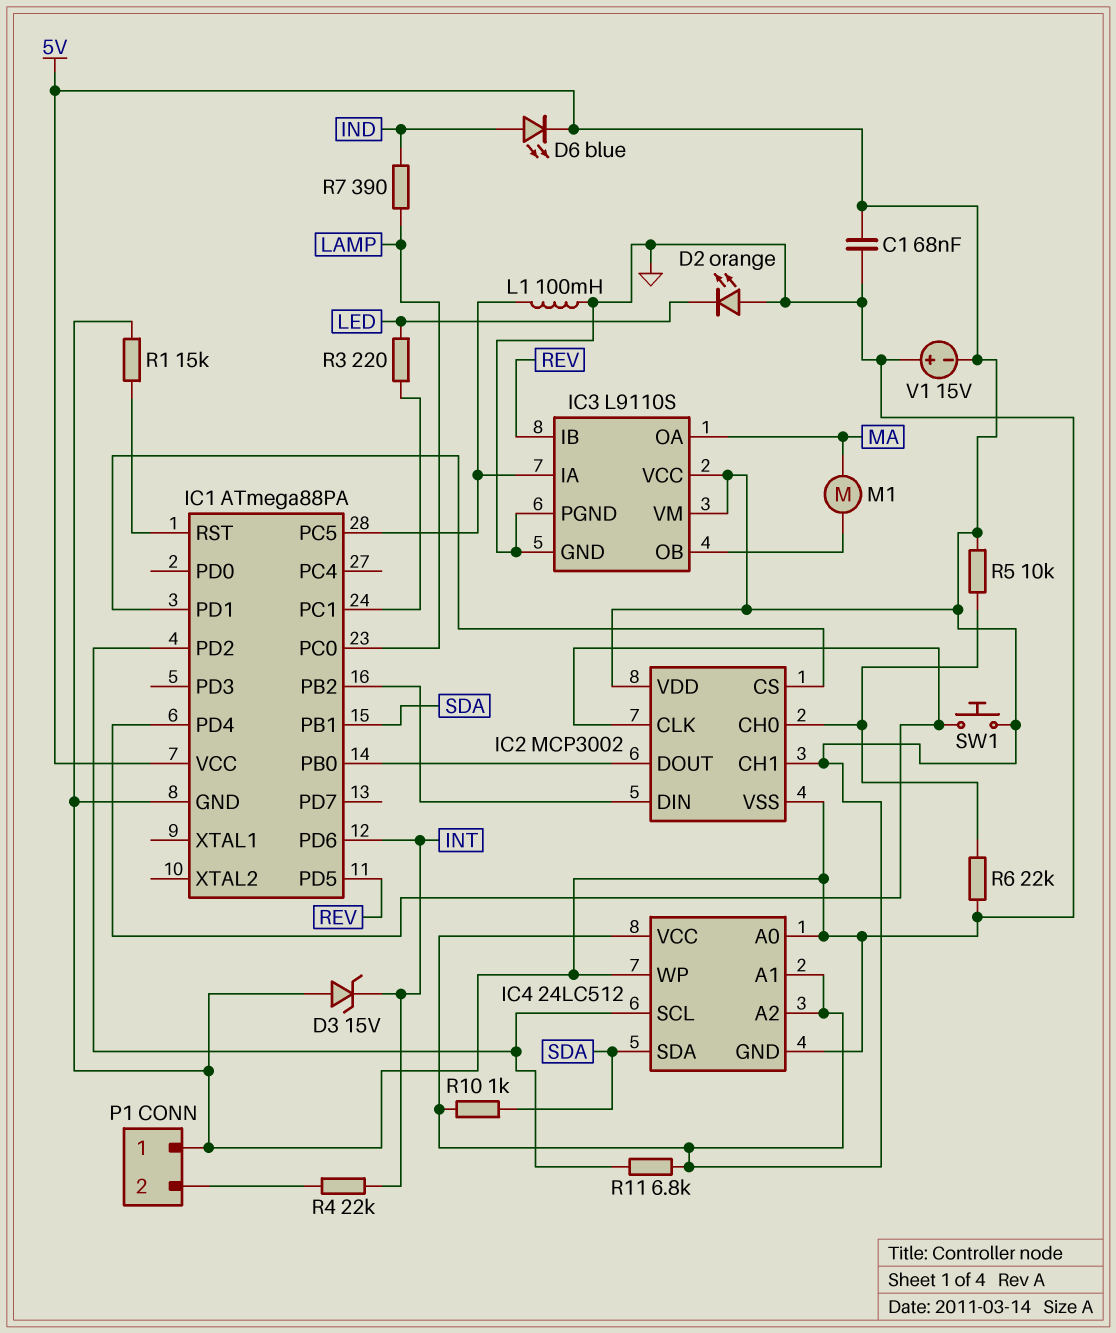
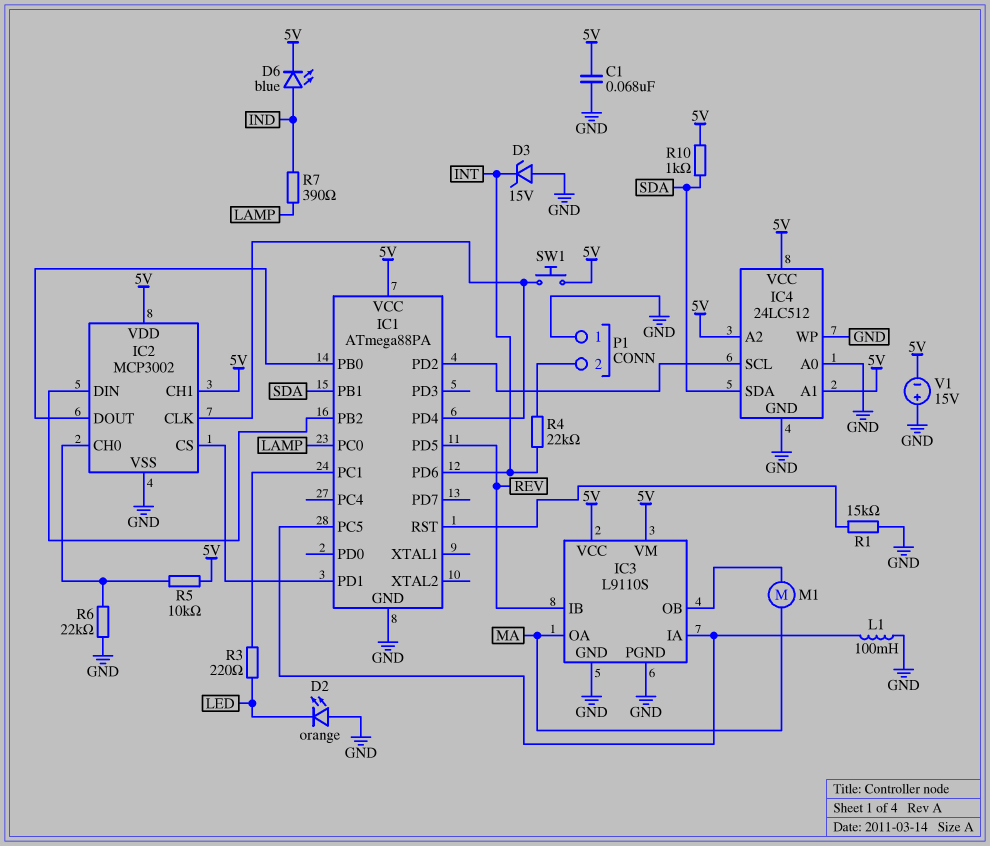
R11: 6.8k (5V, IC1/PD2) -> none

